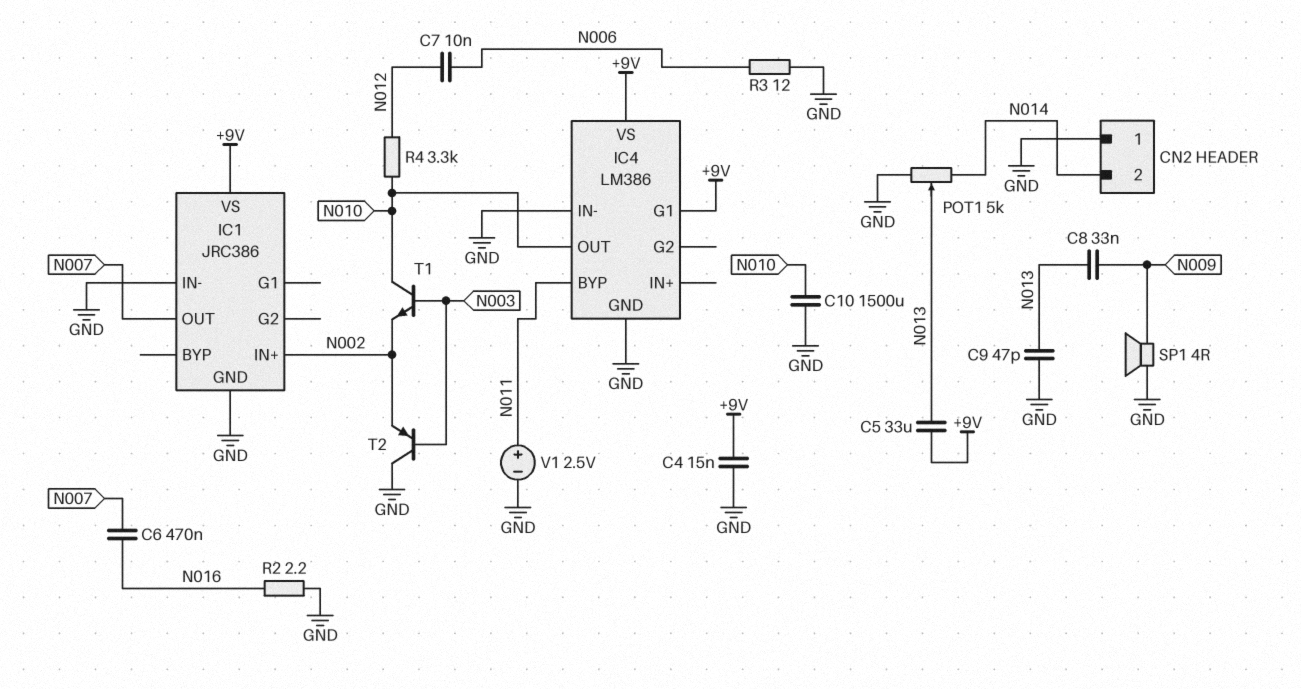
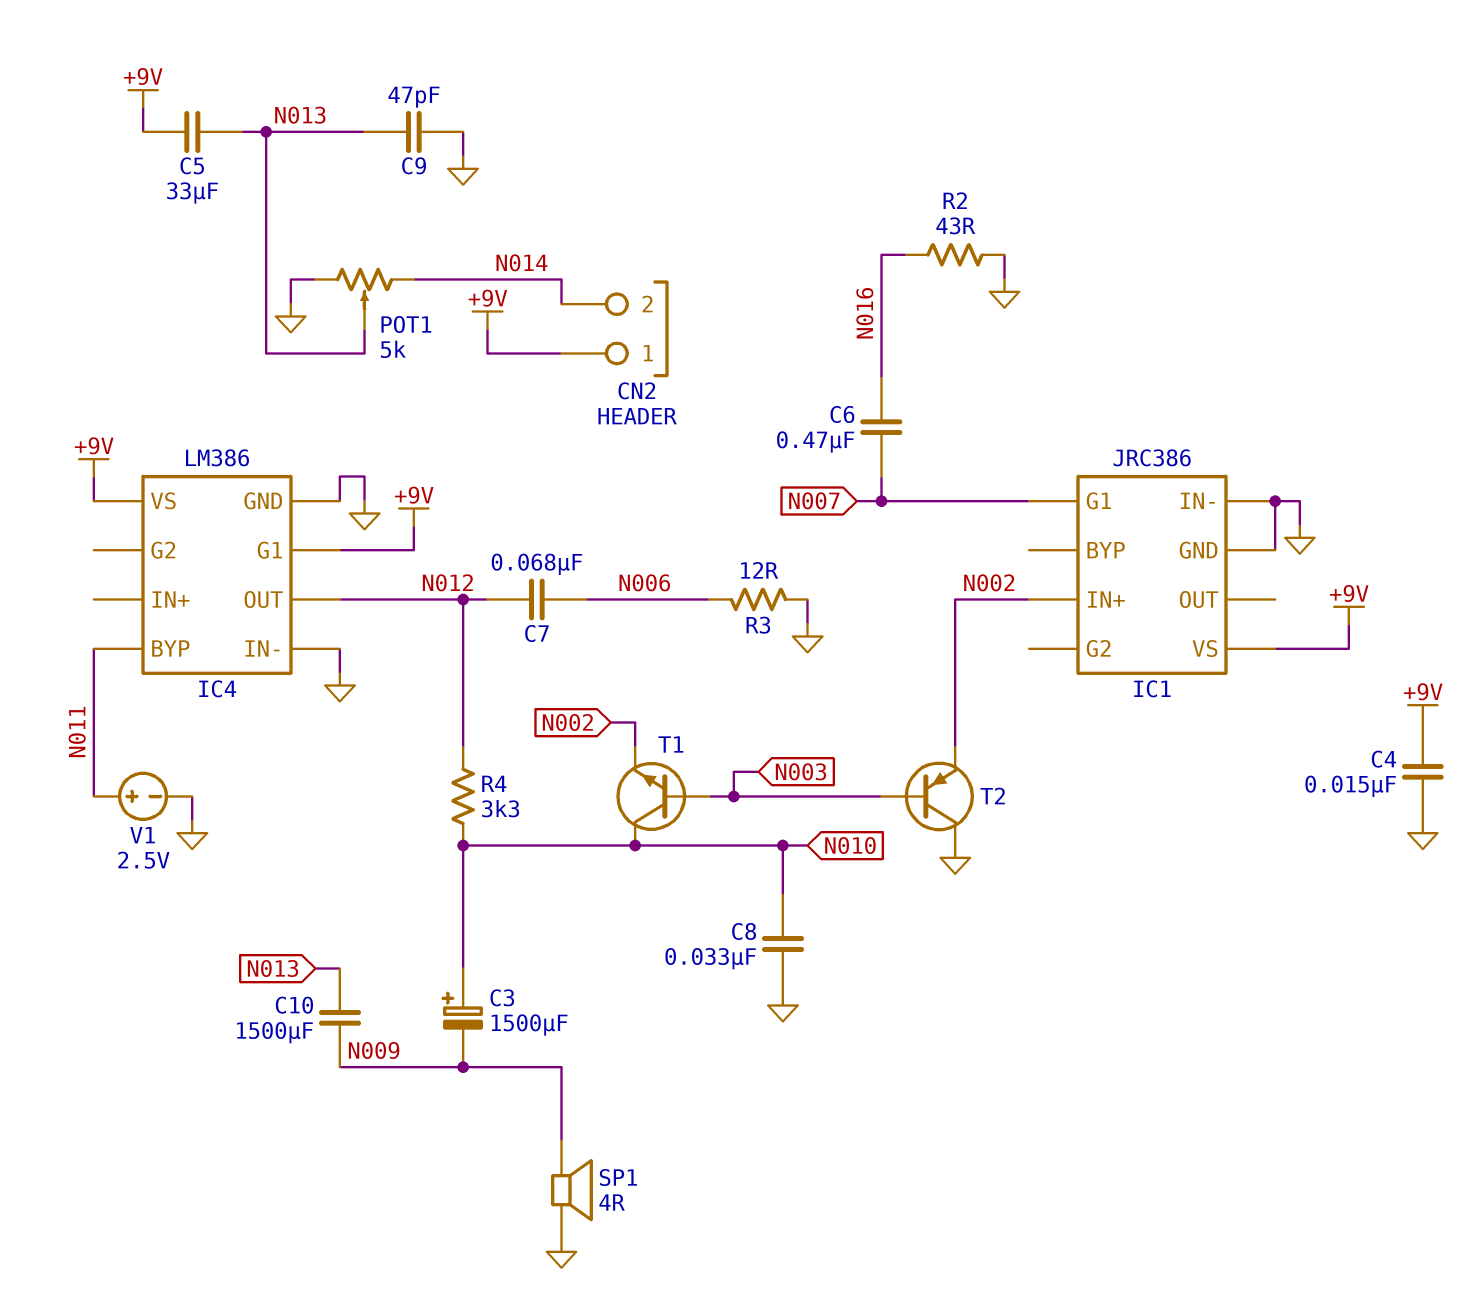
C3: none -> 1500uF (plus N010, minus N009)
C7: 10nF (N006, N012) -> 68nF (N006, N012)
C8: 33nF (N009, N013) -> 33nF (GND, N010)
C10: 1500uF (GND, N010) -> 1500uF (N009, N013)
CN2 pin 1: GND -> +9V
IC1 pin G1: none -> N007
IC1 pin OUT: N007 -> none
IC4 pin OUT: N010 -> N012
R2: 2.2 (GND, N016) -> 43 (GND, N016)

